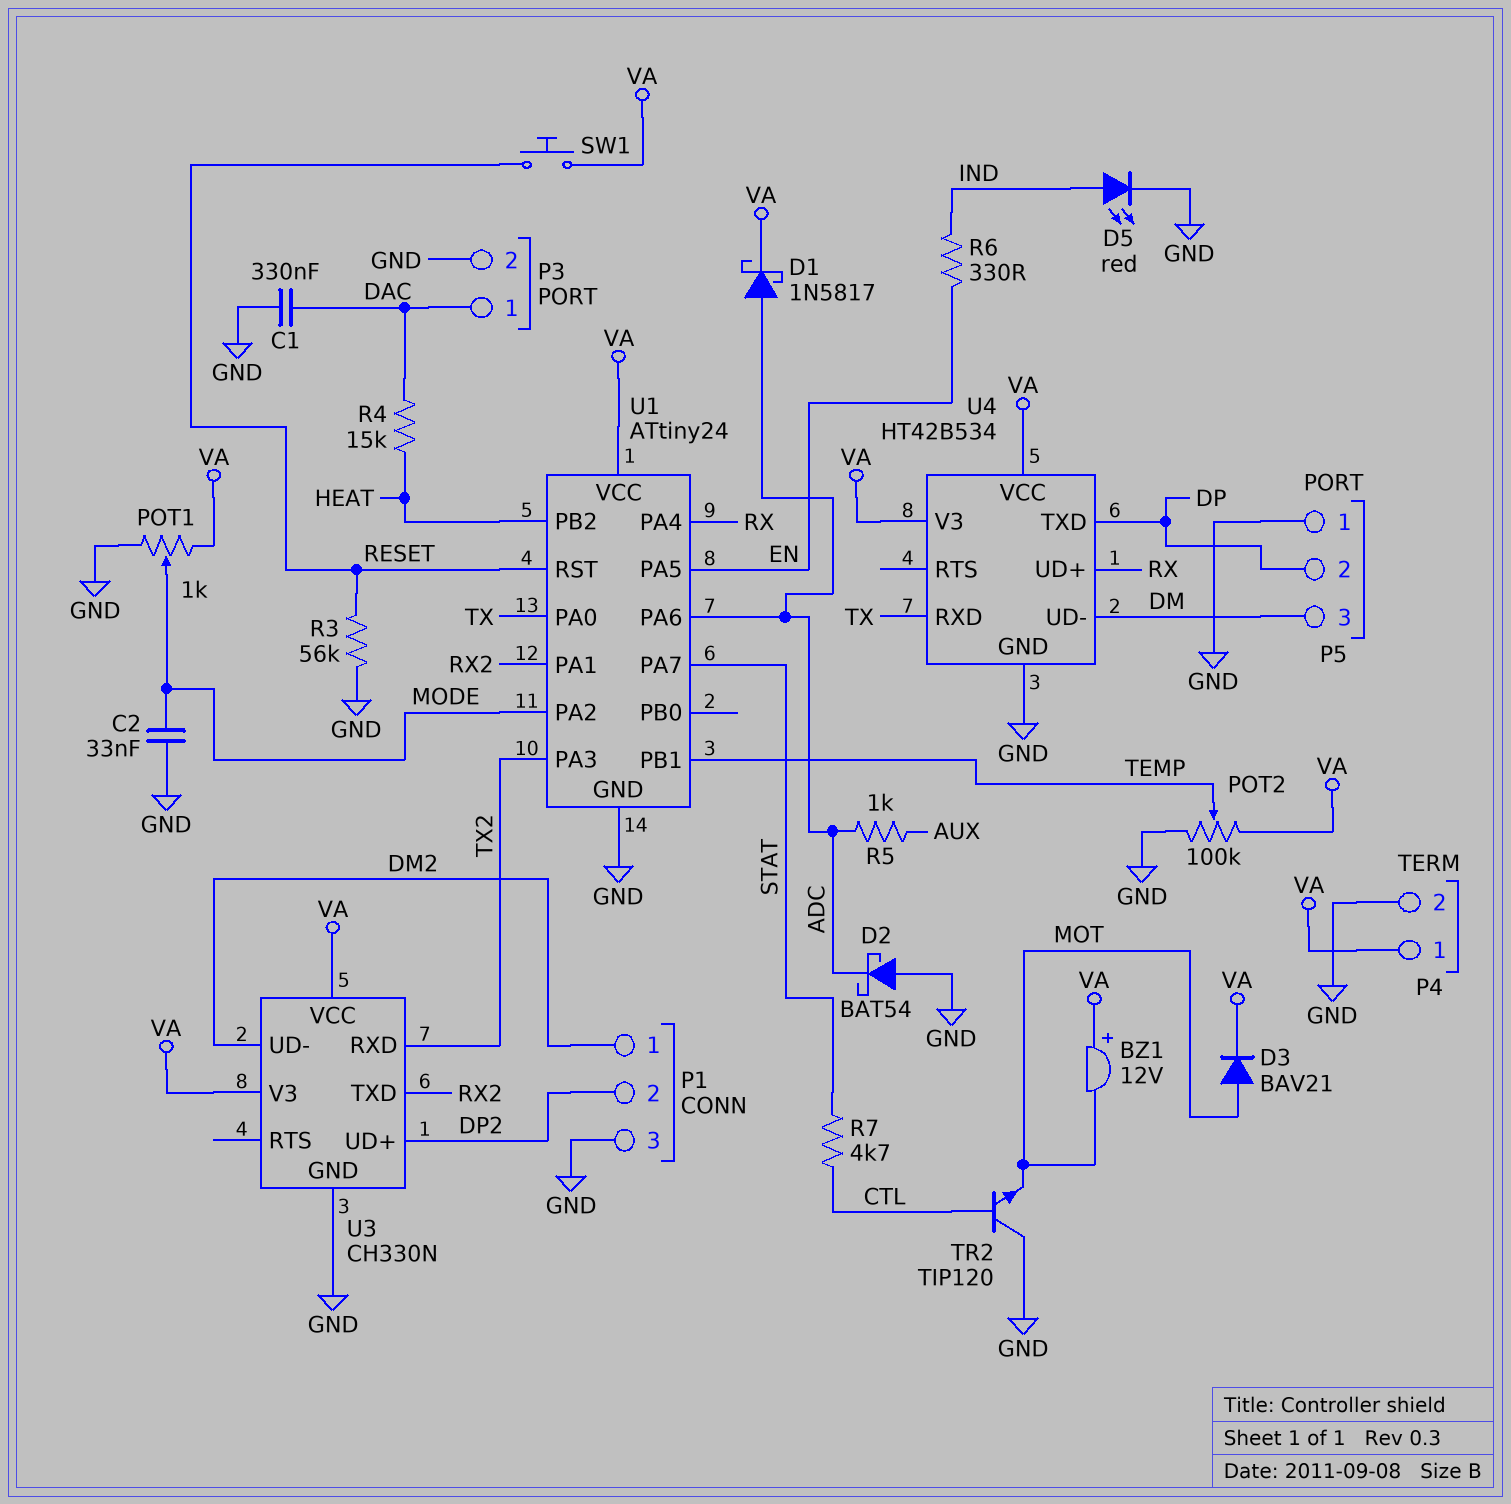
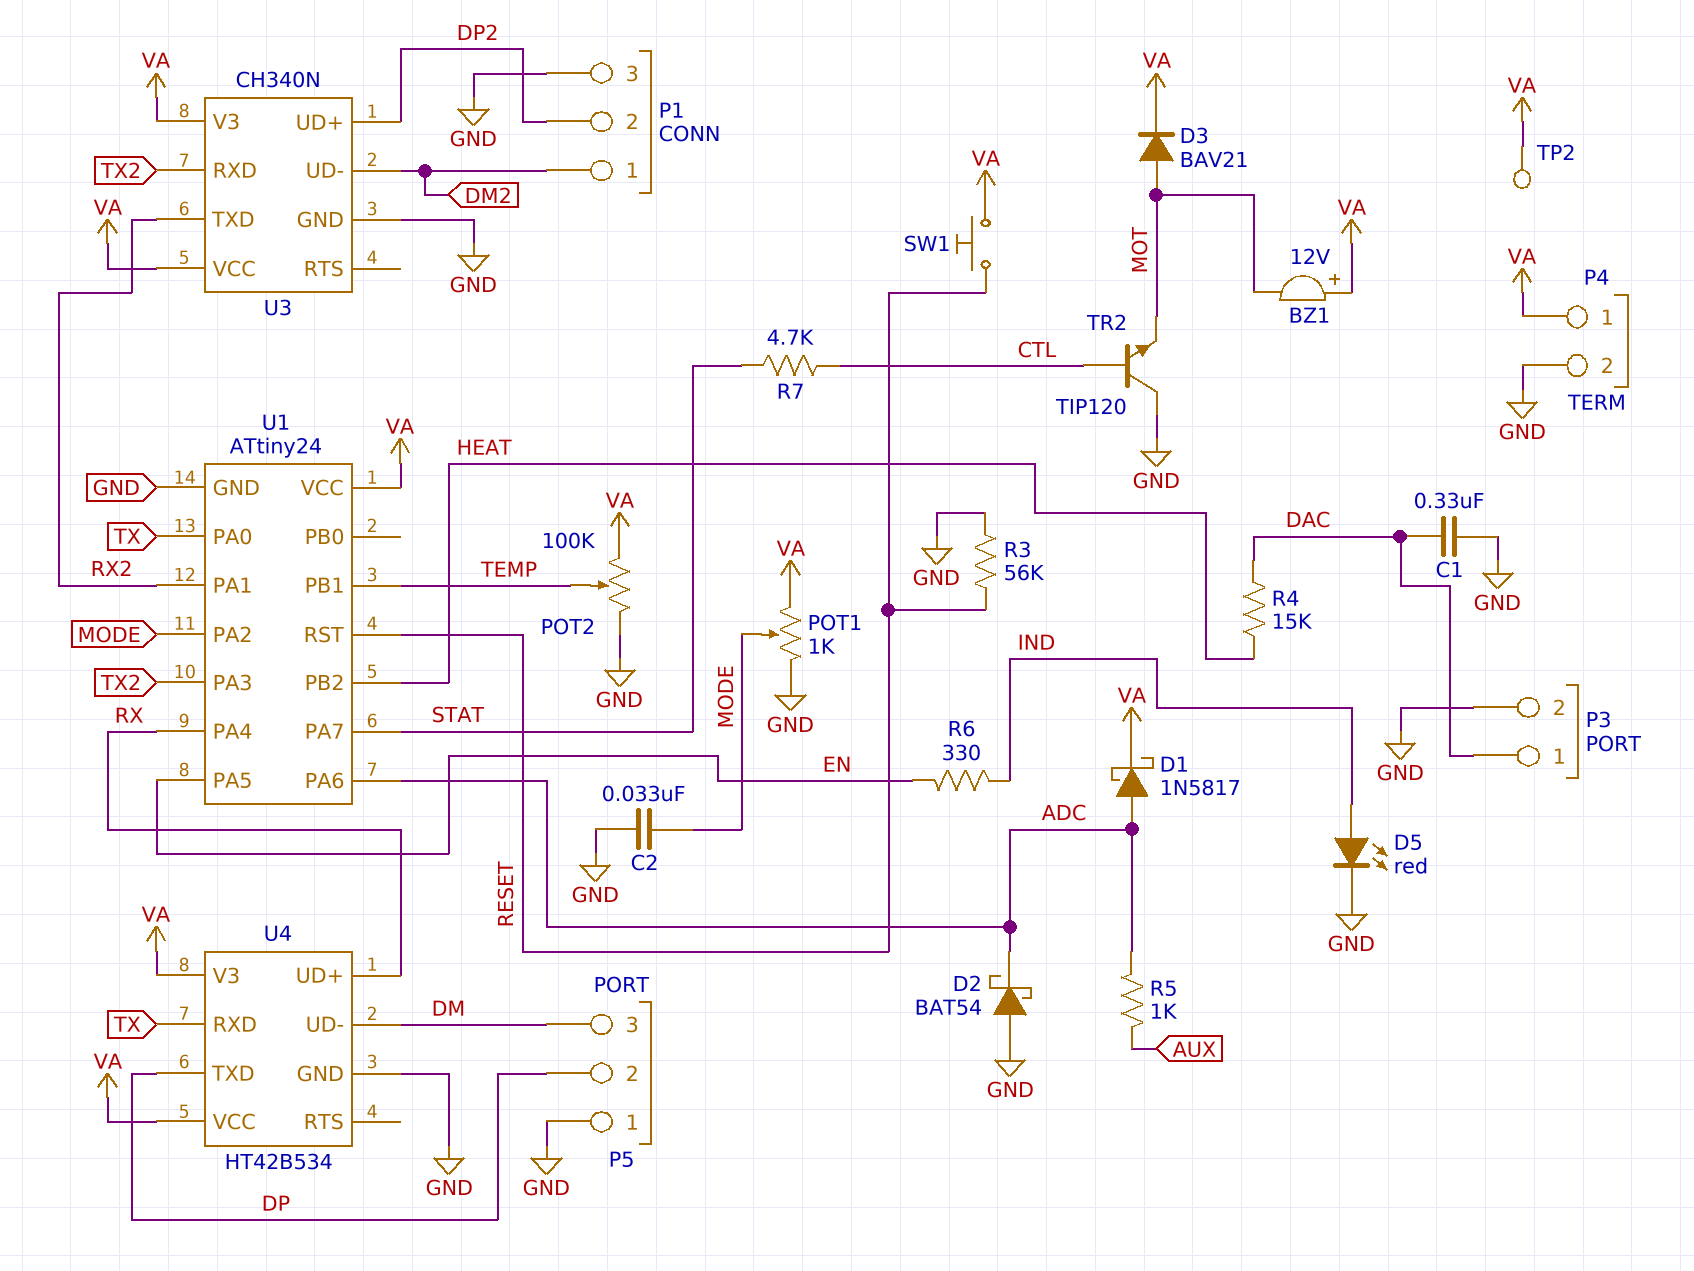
TP2: none -> test point (VA)
U3: CH330N -> CH340N

